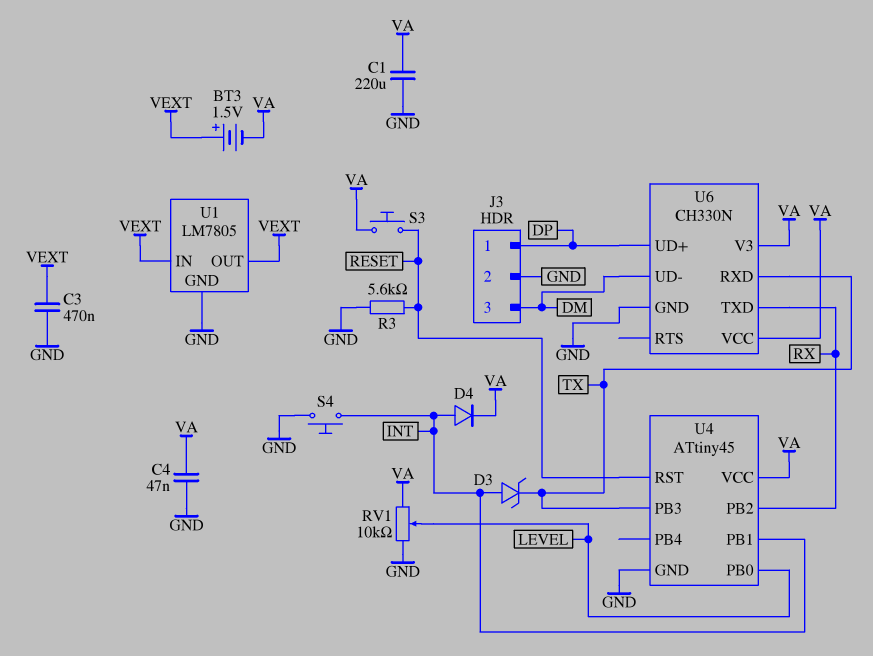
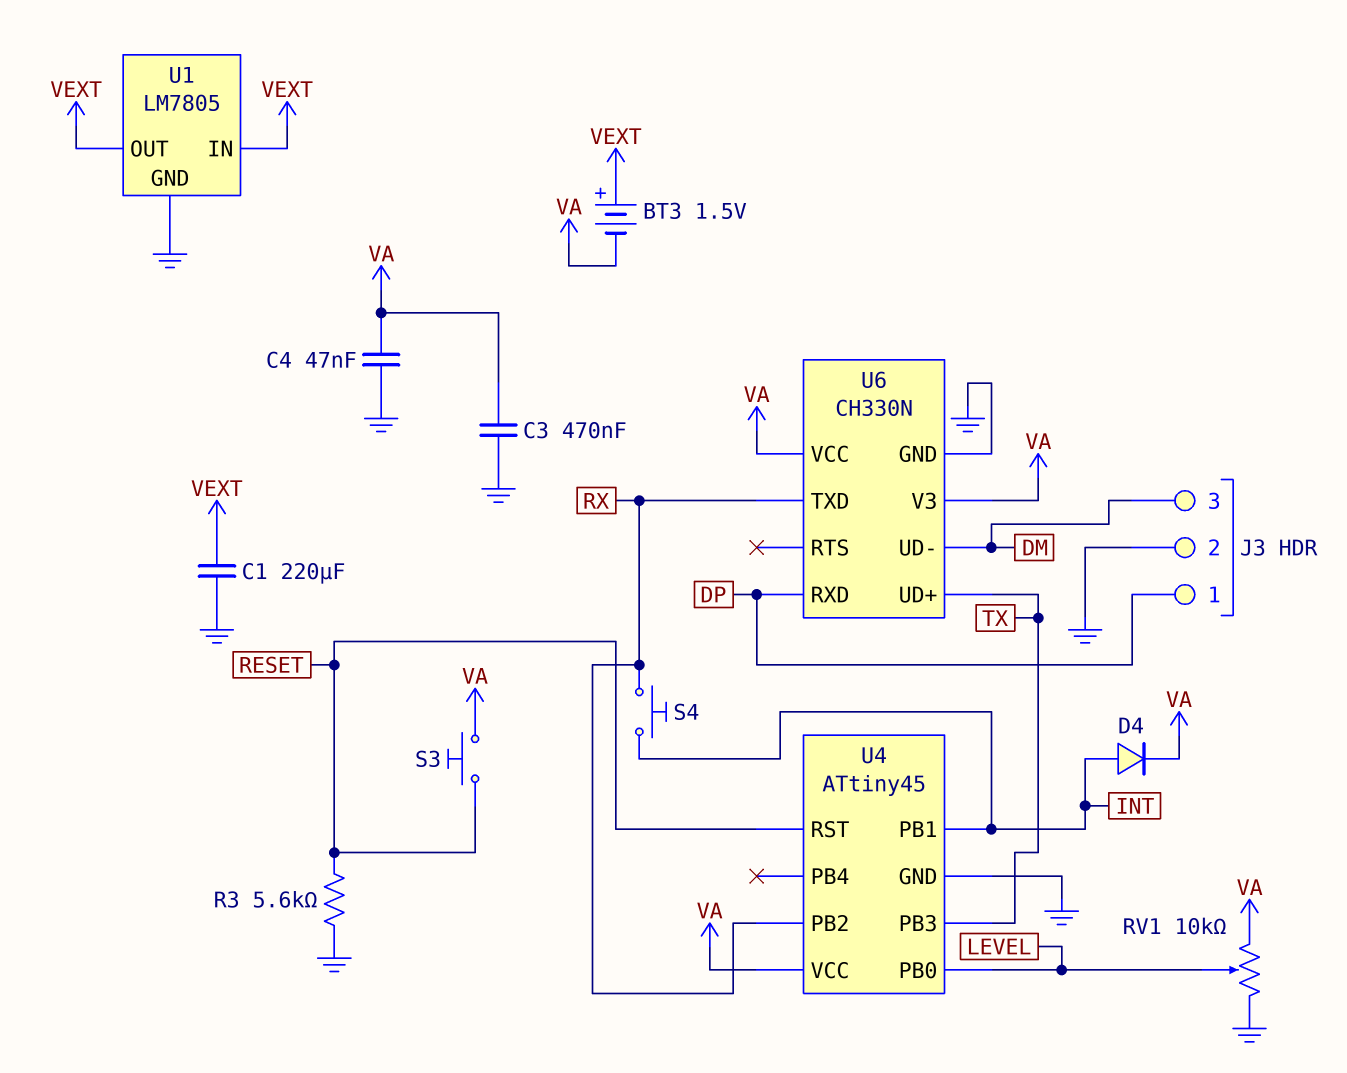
C1: 220uF (GND, VA) -> 220uF (GND, VEXT)
C3: 470nF (GND, VEXT) -> 470nF (GND, VA)
D3: zener (A INT, K TX) -> none
S4: button (GND, INT) -> button (INT, RX)
U6 pin RXD: TX -> DP
U6 pin UD+: DP -> TX

